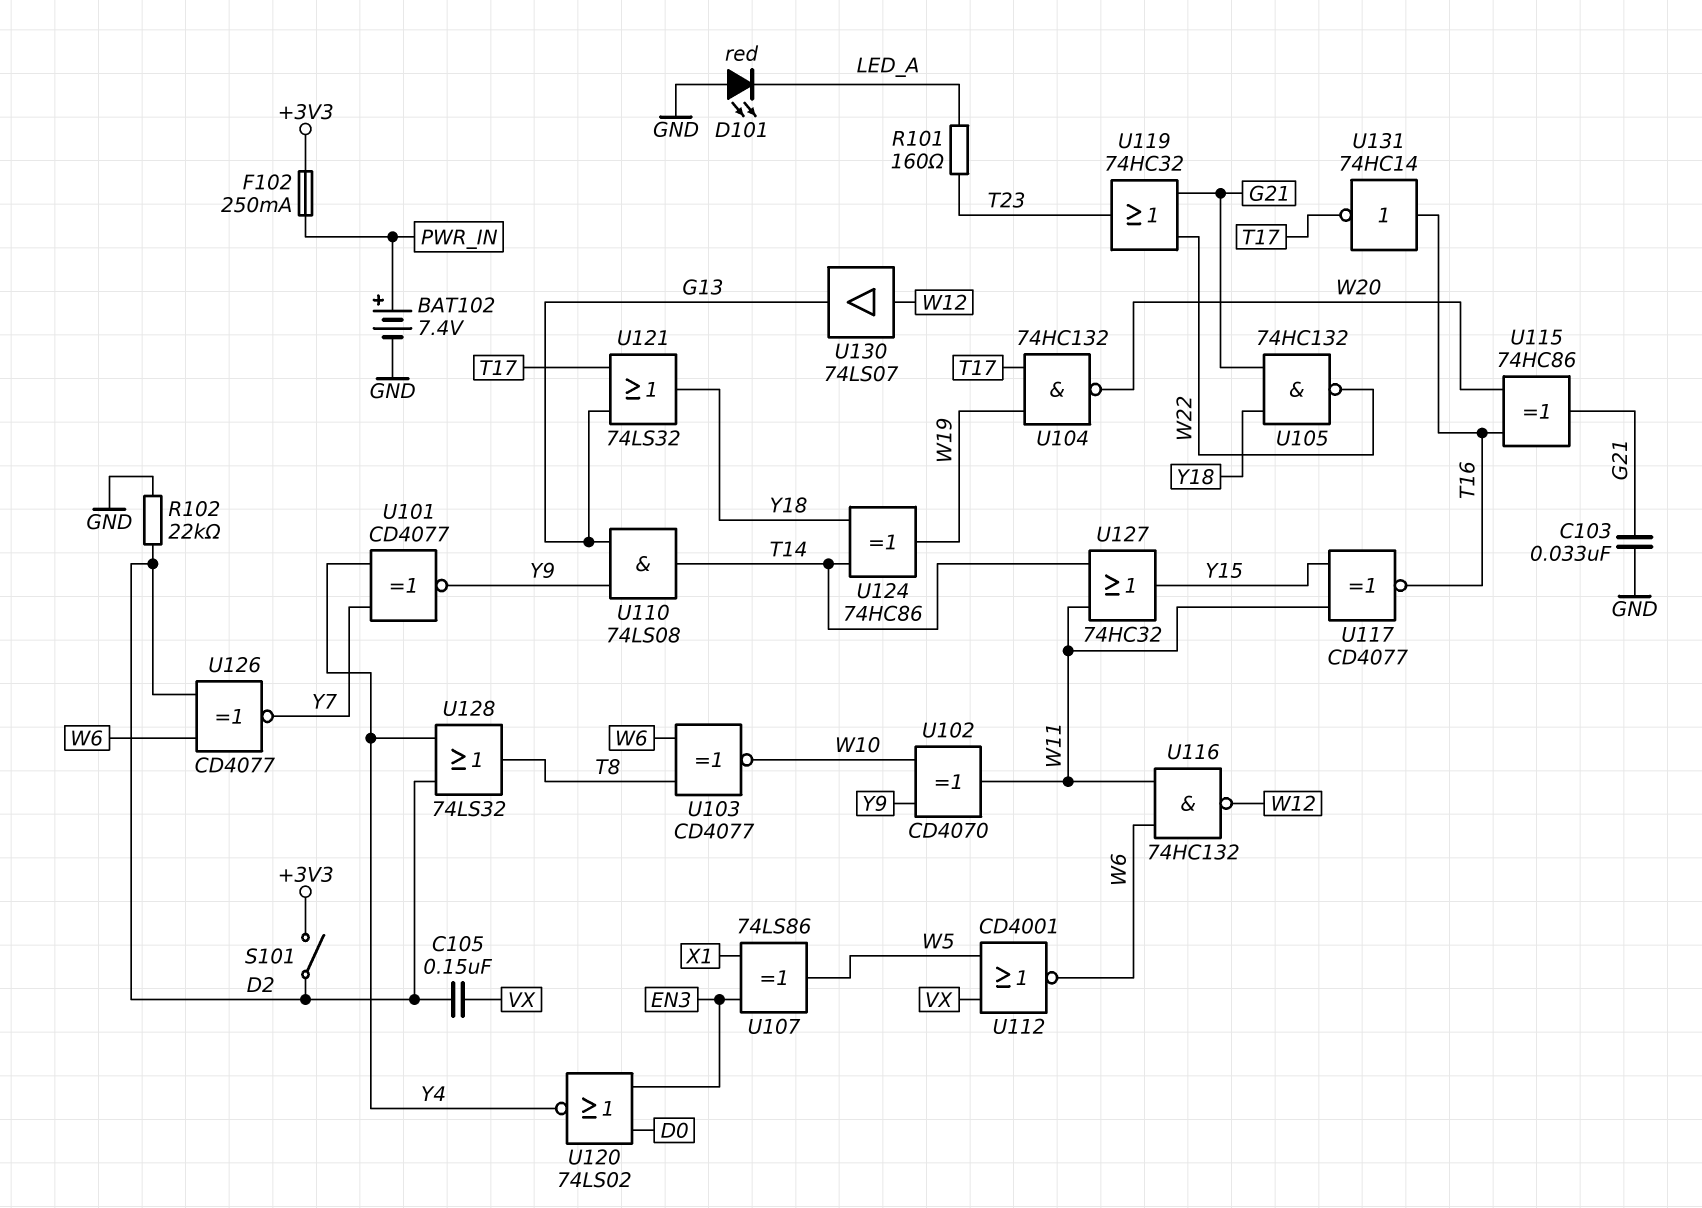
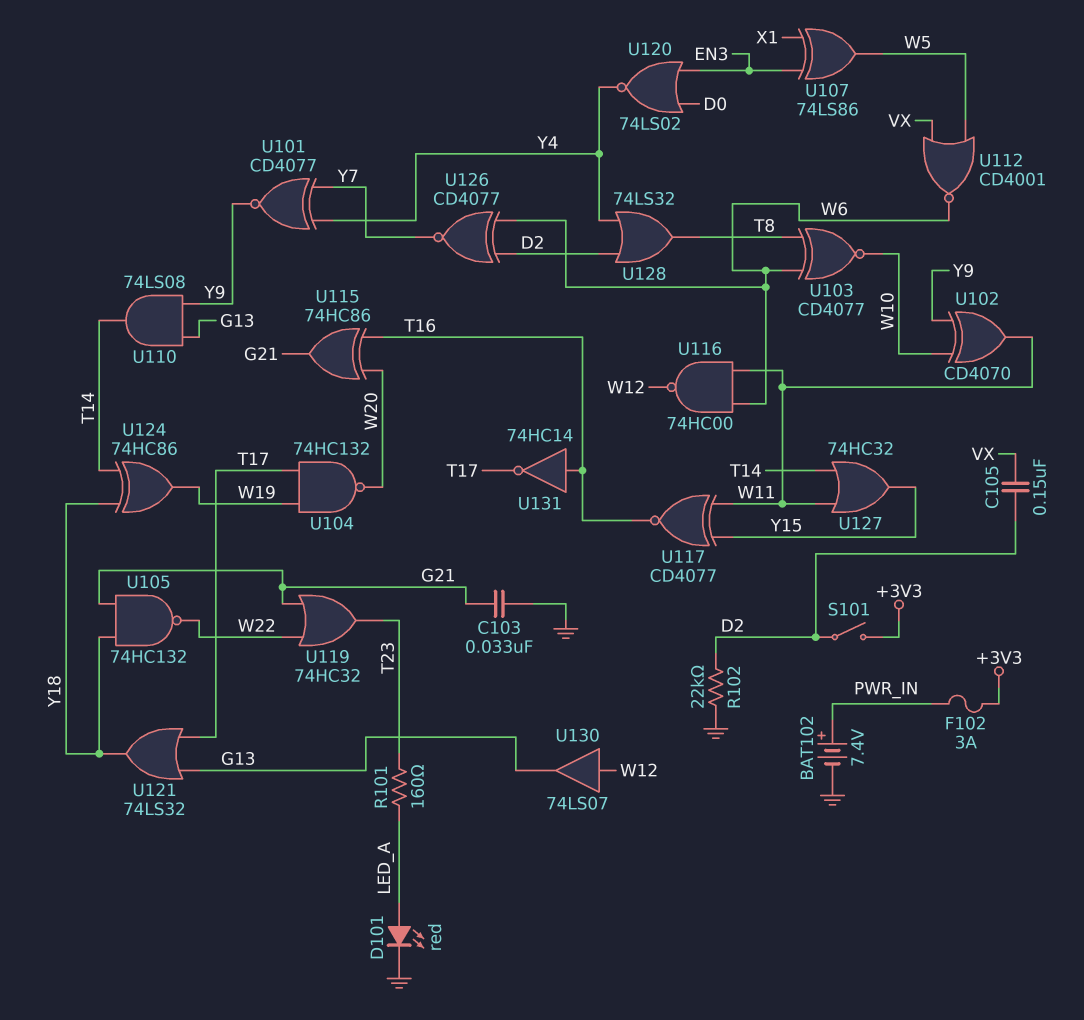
D101: LED red (A GND, K LED_A) -> LED red (A LED_A, K GND)
F102: 250mA (+3V3, PWR_IN) -> 3A (+3V3, PWR_IN)
U116: NAND 74HC132 (in W6, in W11, out W12) -> NAND 74HC00 (in W6, in W11, out W12)

